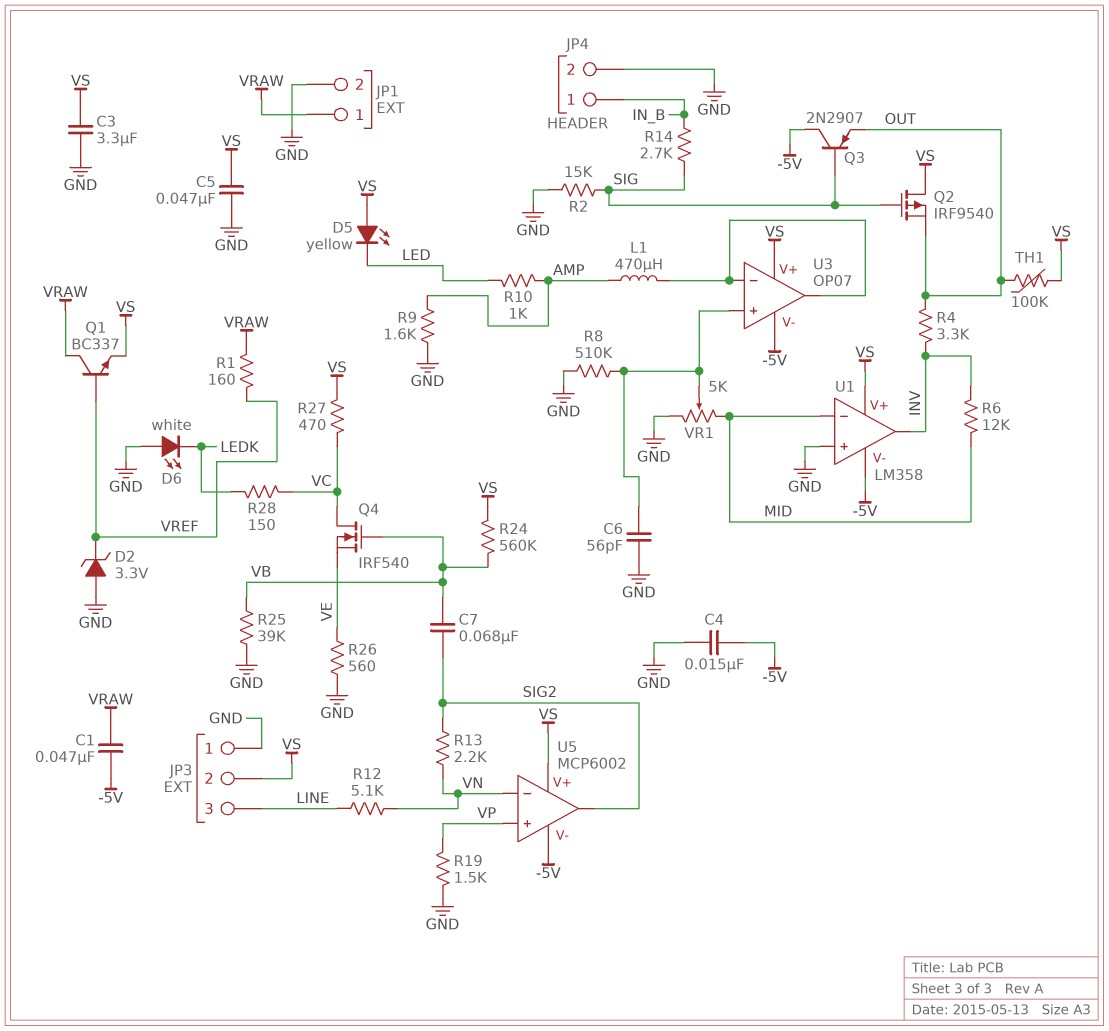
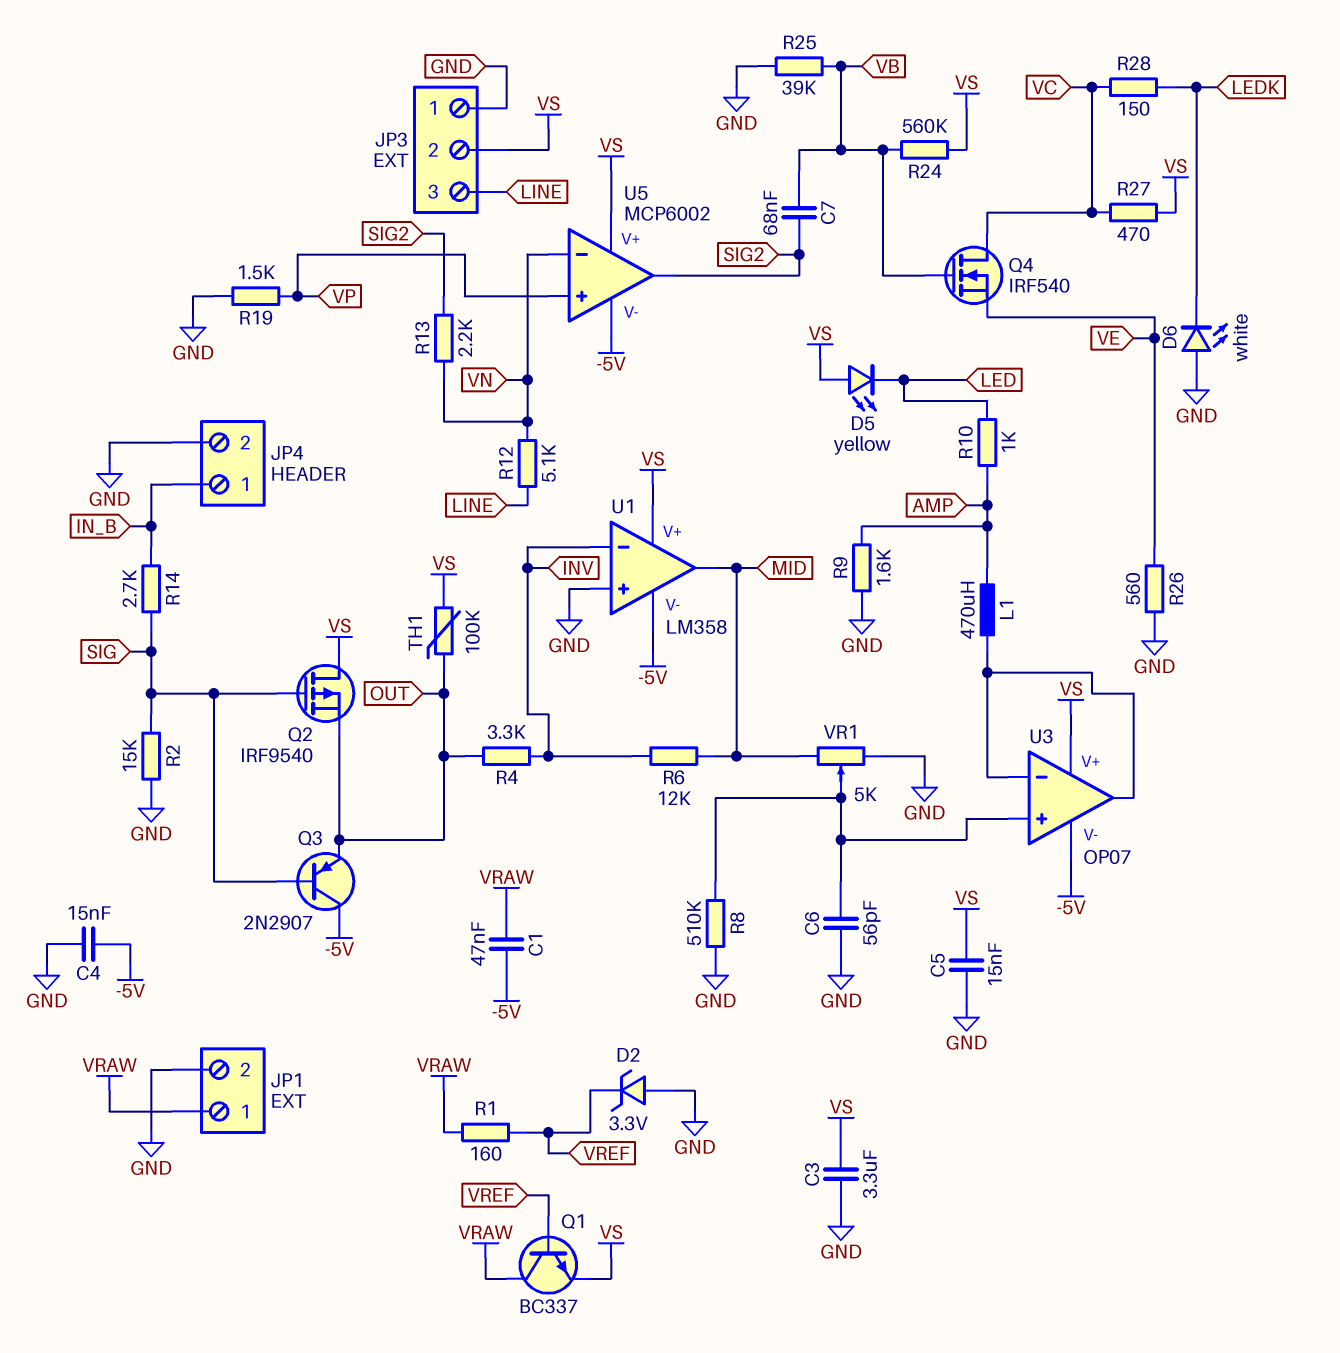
C5: 47nF (GND, VS) -> 15nF (GND, VS)
U1 pin in-: MID -> INV
U1 pin out: INV -> MID

